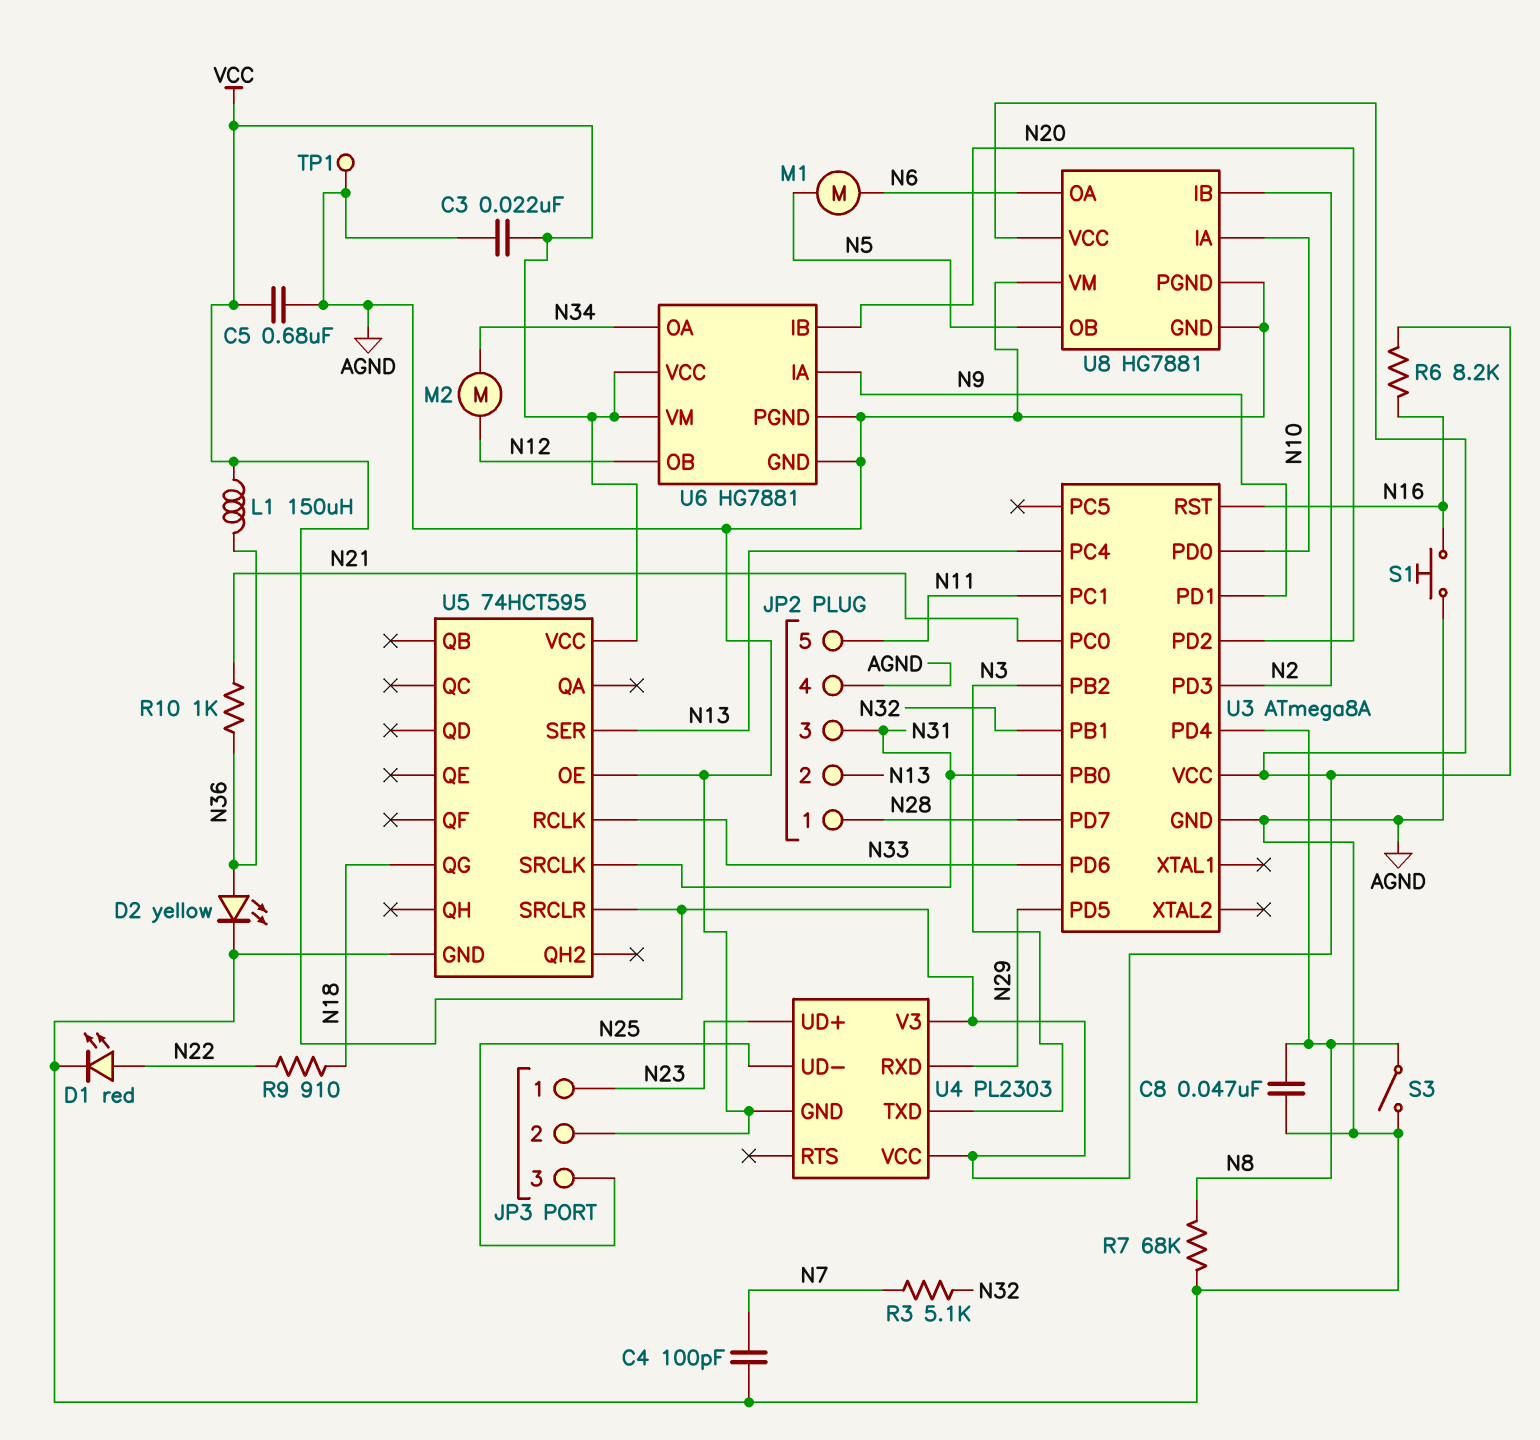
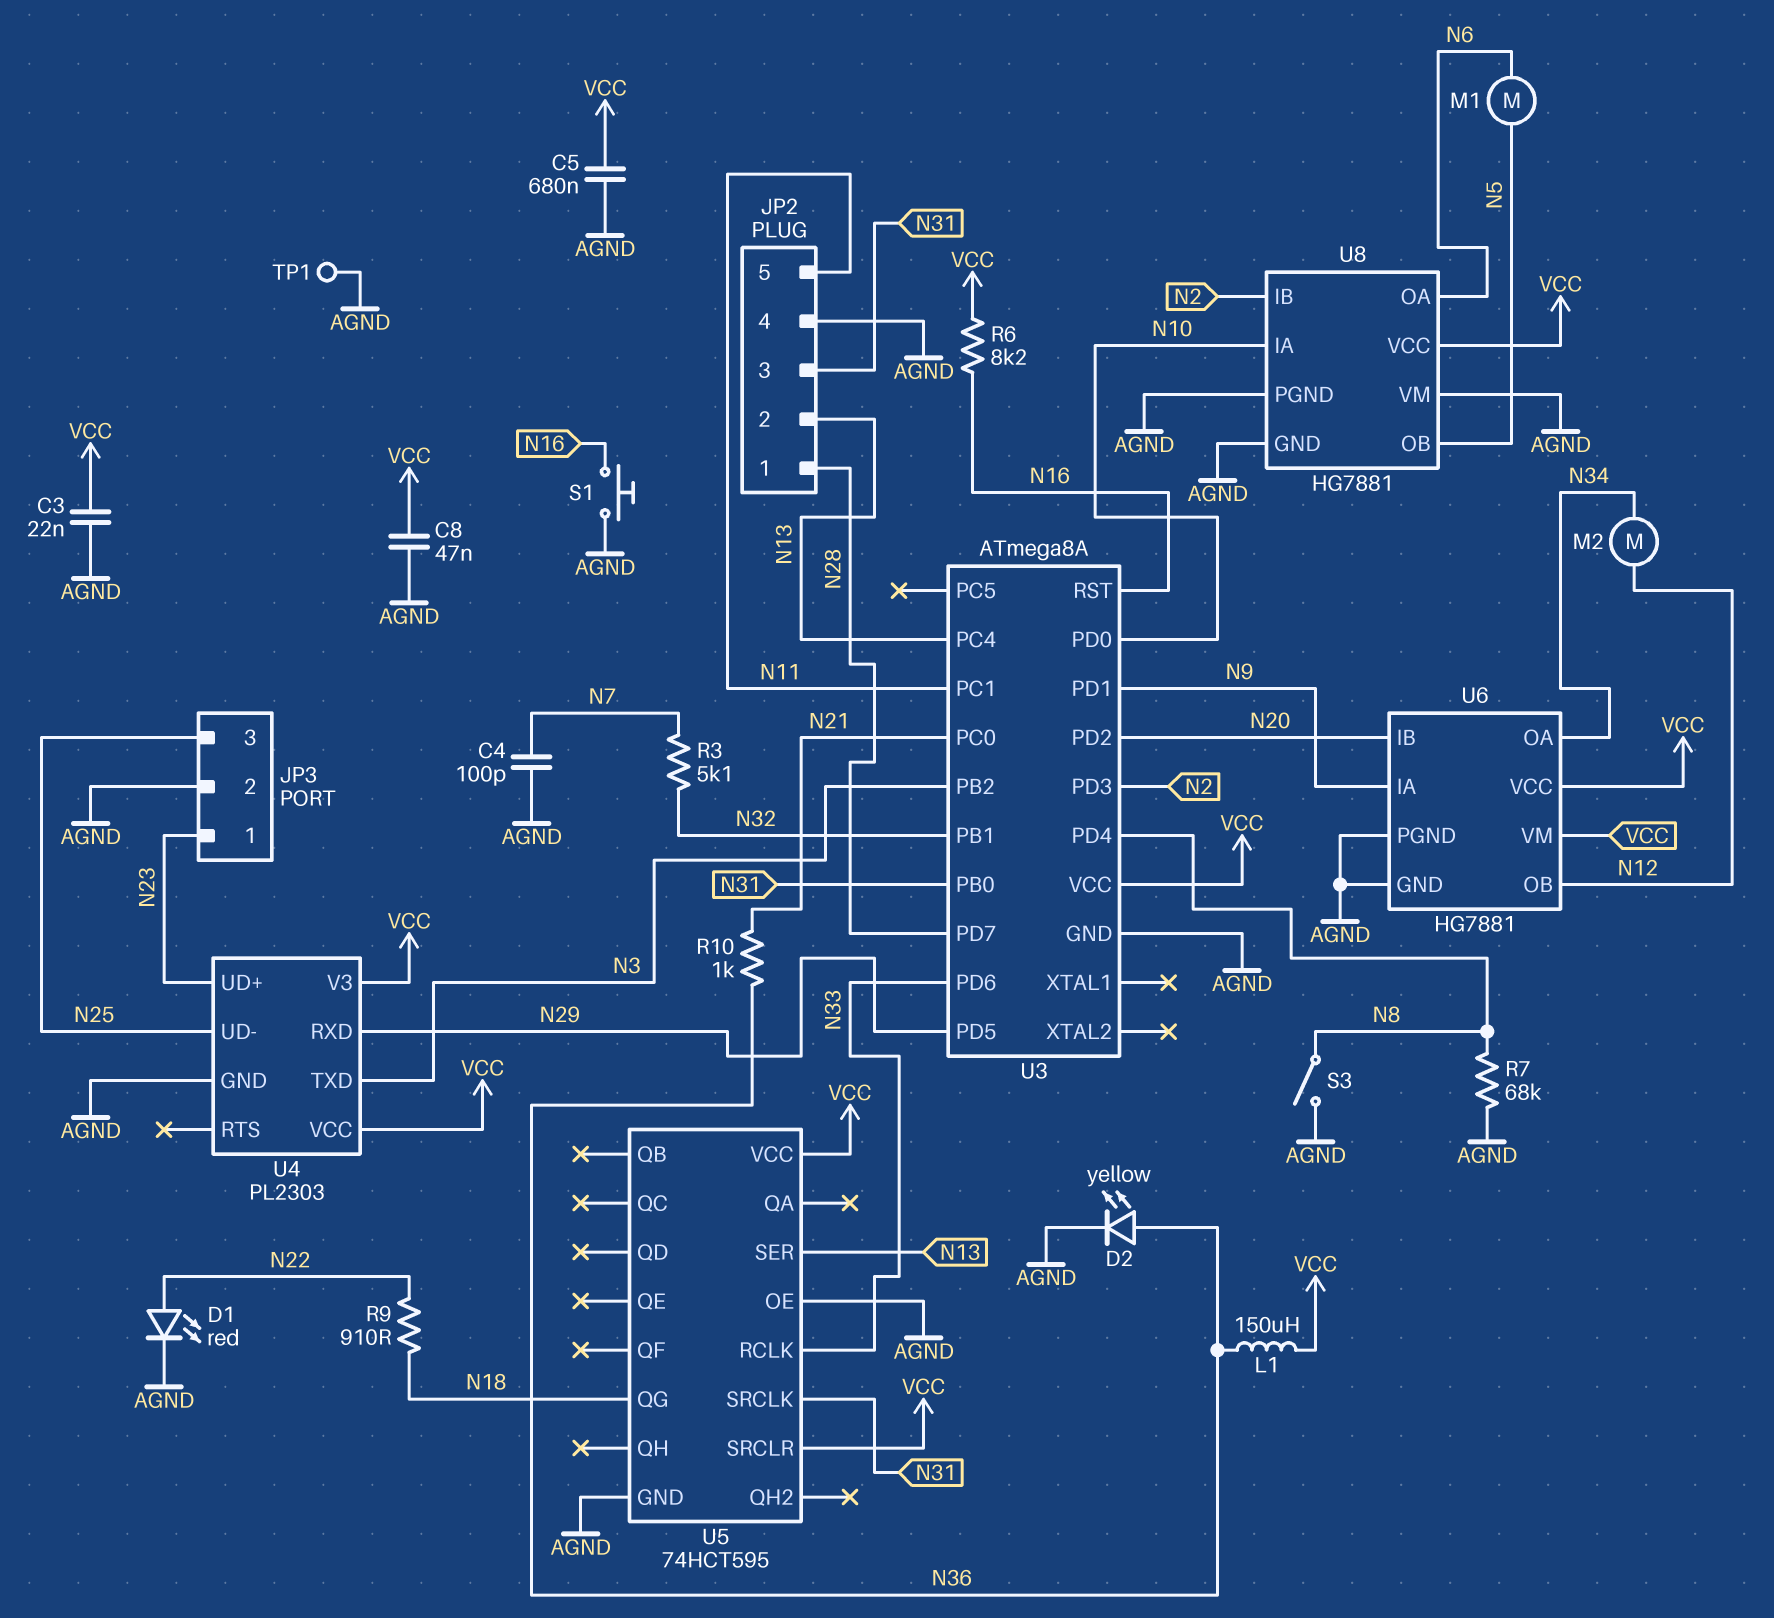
C8: 47nF (AGND, N8) -> 47nF (AGND, VCC)

